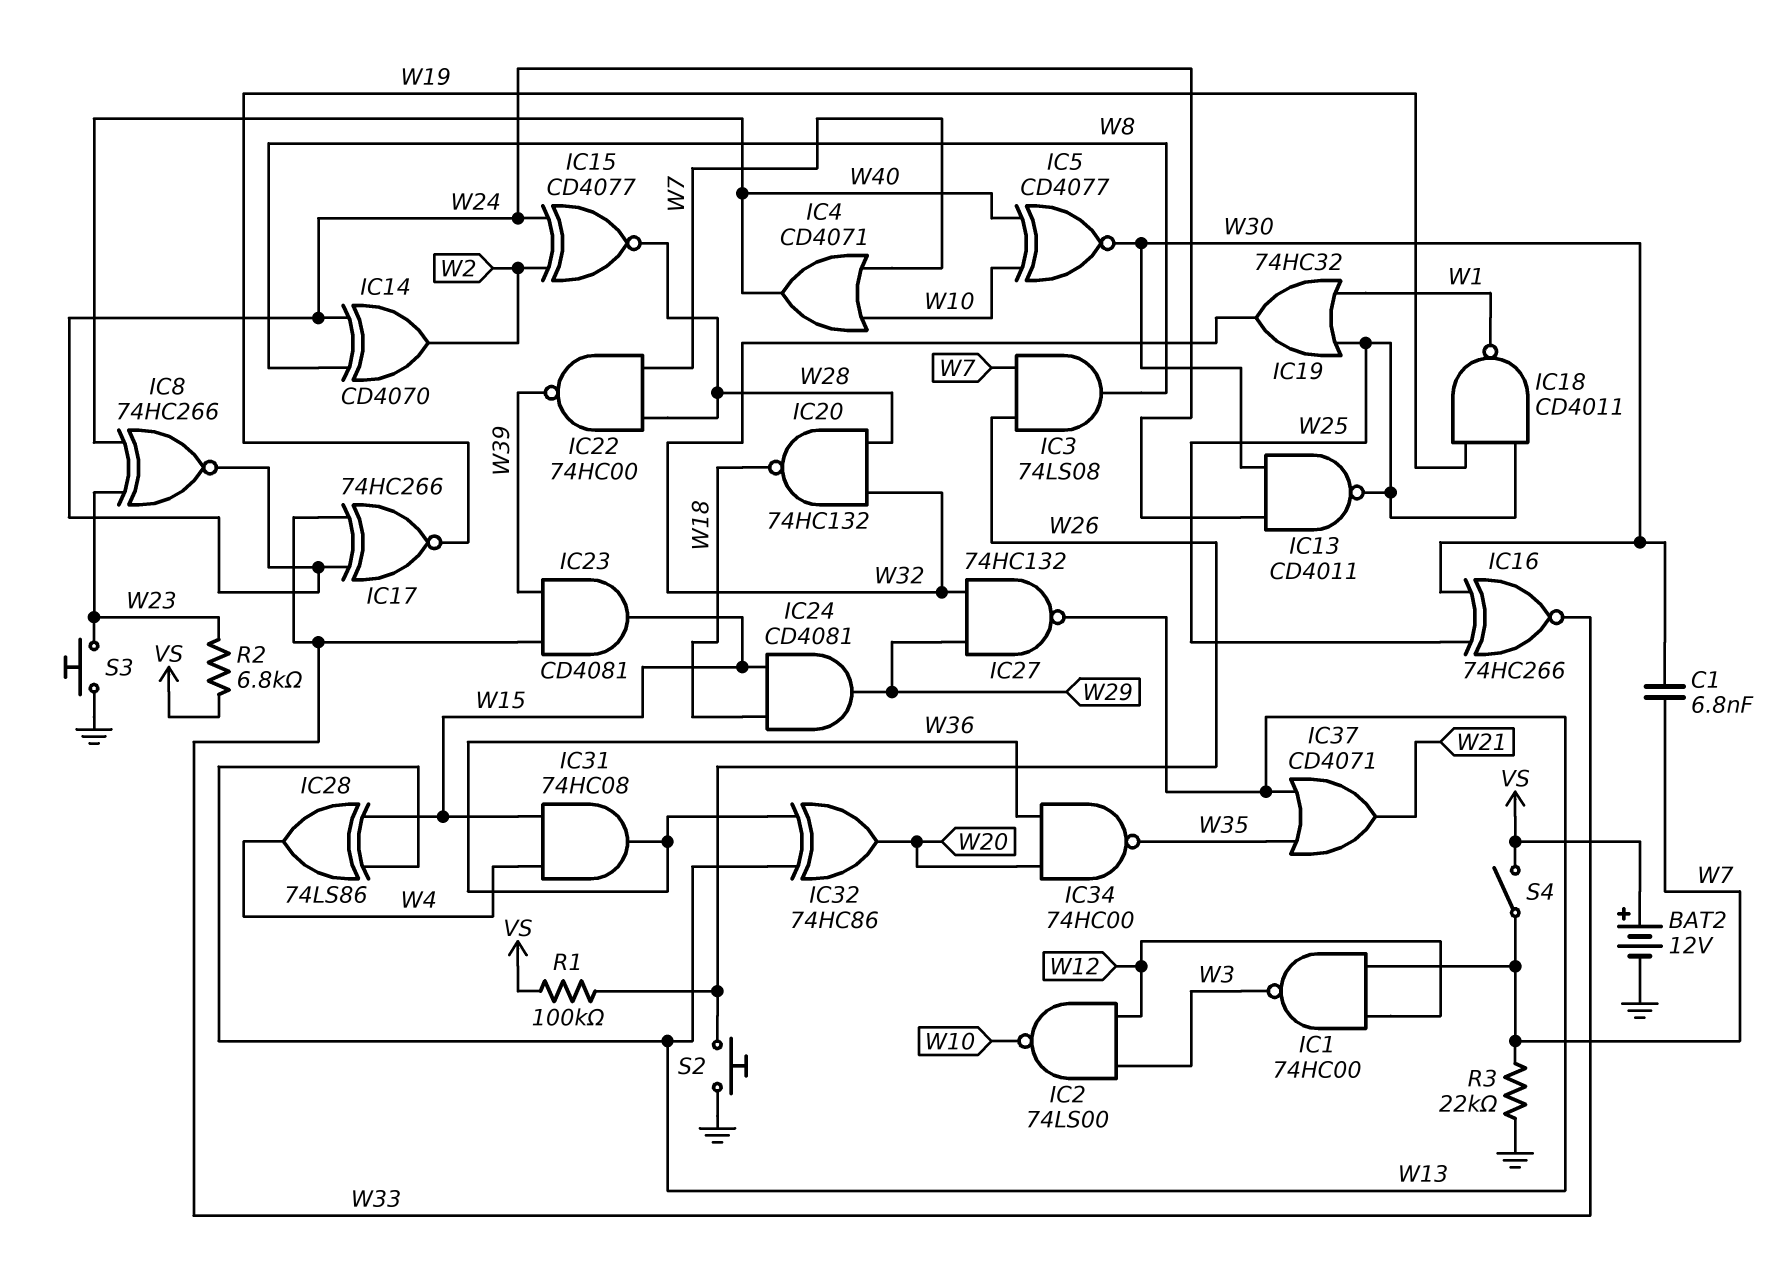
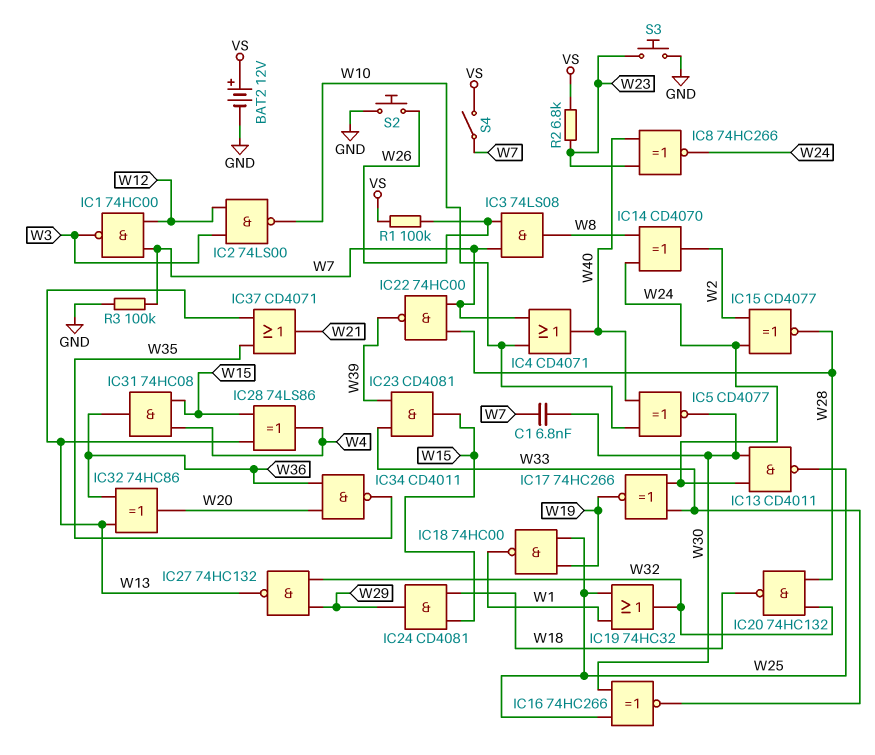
IC18: NAND CD4011 (in W19, in W25, out W1) -> NAND 74HC00 (in W19, in W25, out W1)
IC34: NAND 74HC00 (in W20, in W36, out W35) -> NAND CD4011 (in W20, in W36, out W35)
R3: 22k (GND, W7) -> 100k (GND, W7)

